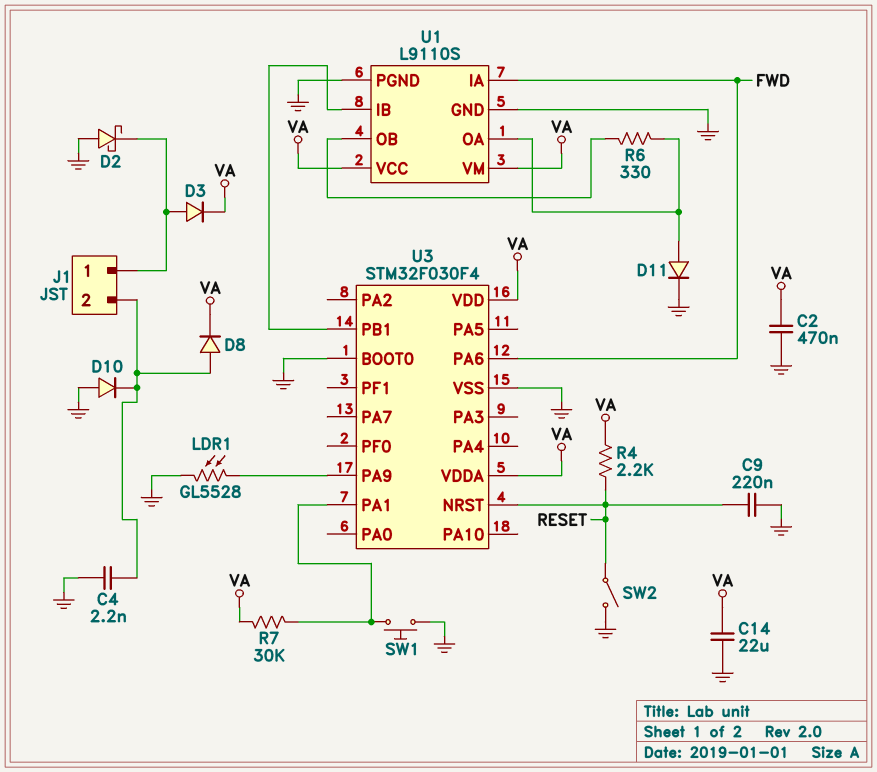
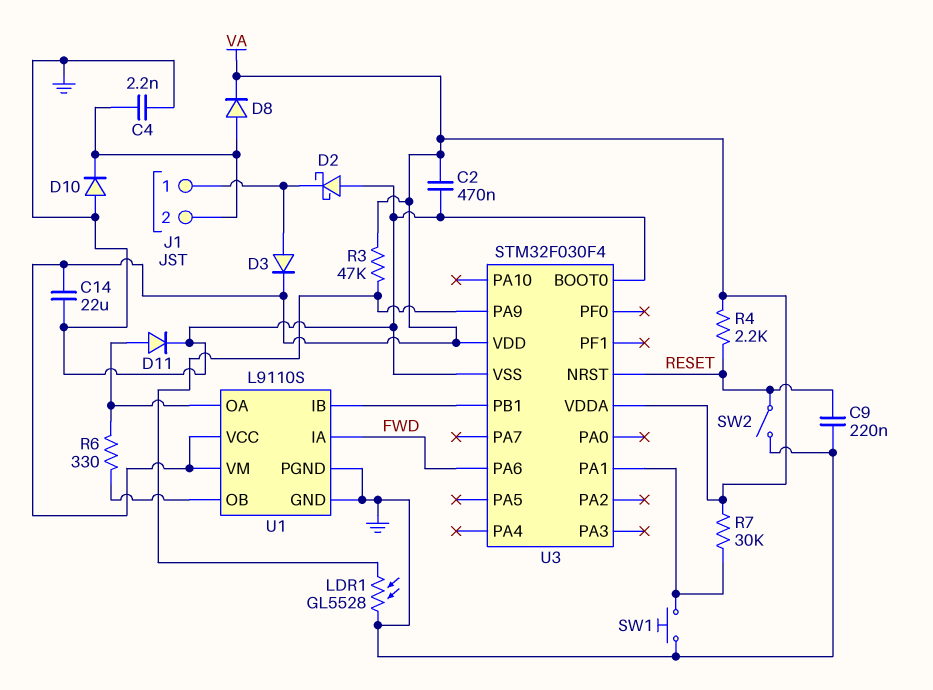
R3: none -> 47k (U3/PA9, VA)

